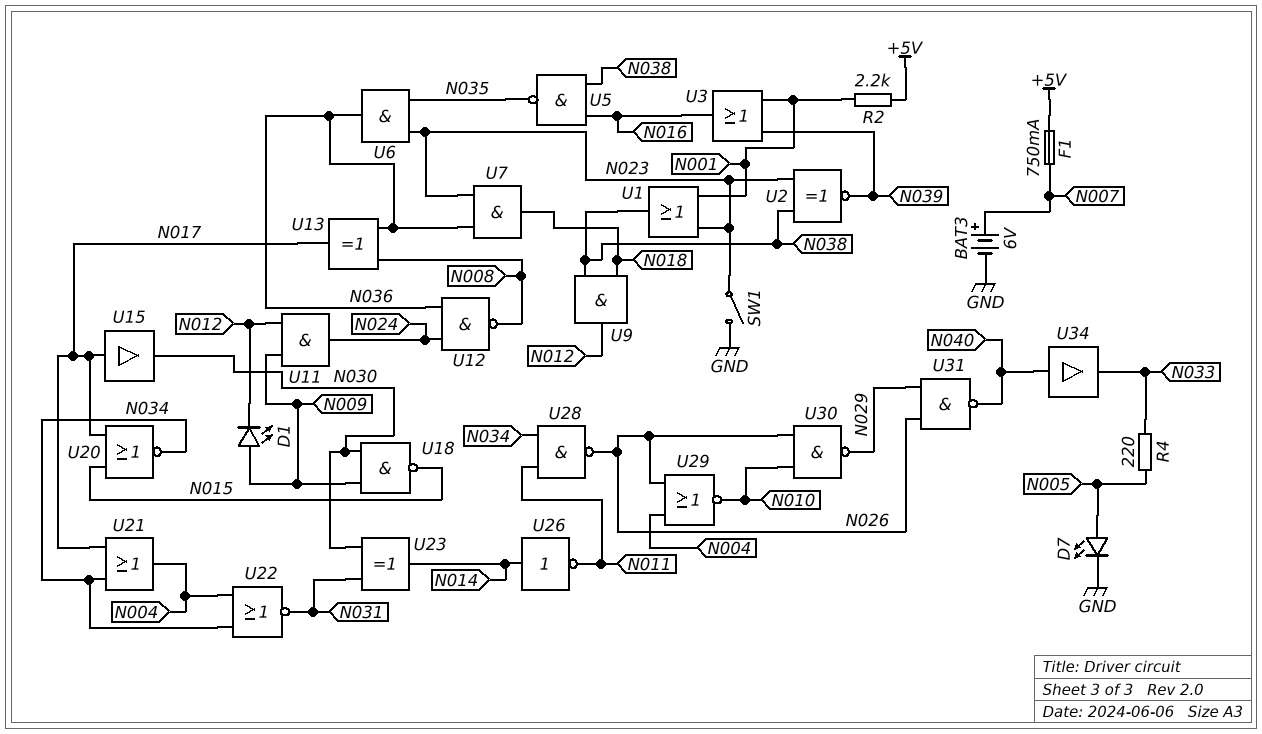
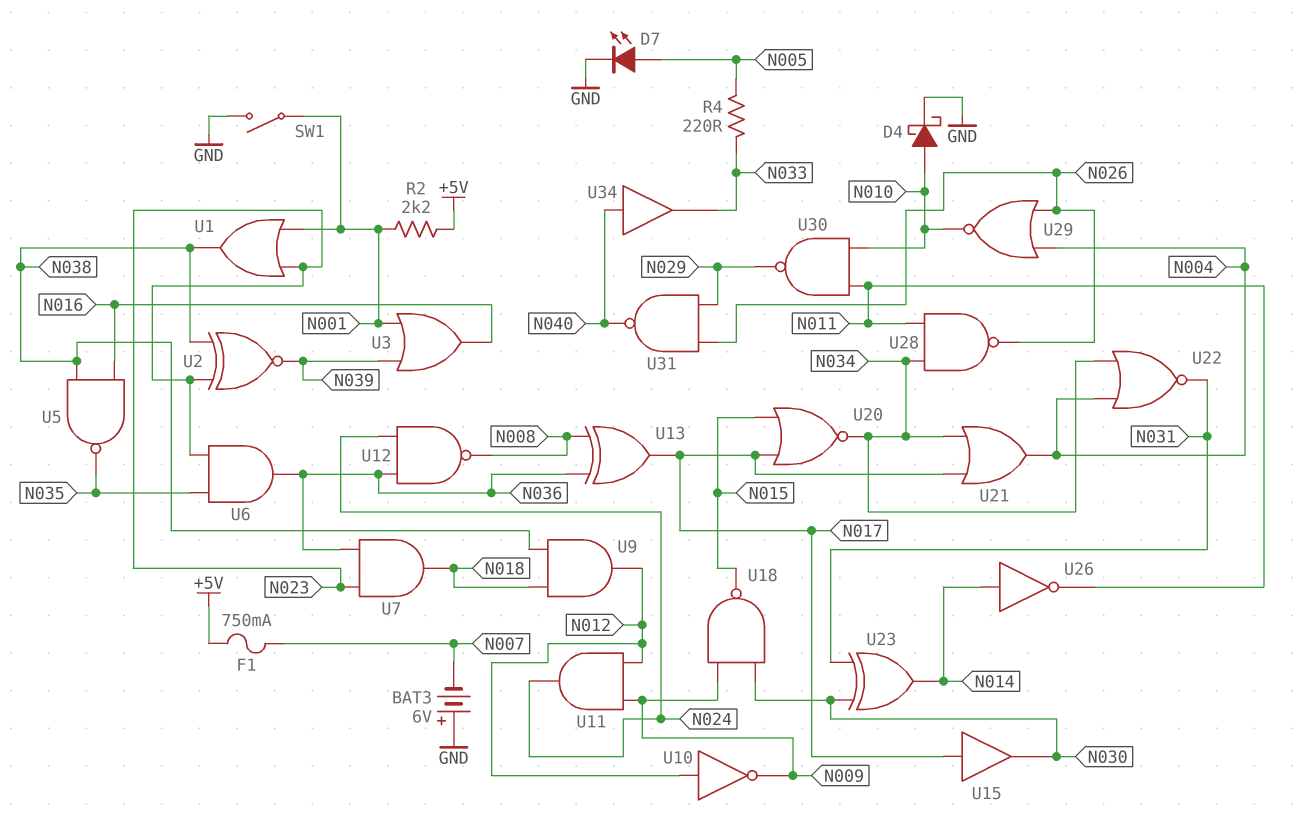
BAT3: 6V (plus N007, minus GND) -> 6V (plus GND, minus N007)
D1: LED (A N009, K N012) -> none
D4: none -> schottky (A N010, K GND)
SW1: switch (GND, N023) -> switch (GND, N001)
U10: none -> NOT (in N012, out N009)
U30: NAND (in N010, in N026, out N029) -> NAND (in N010, in N011, out N029)

